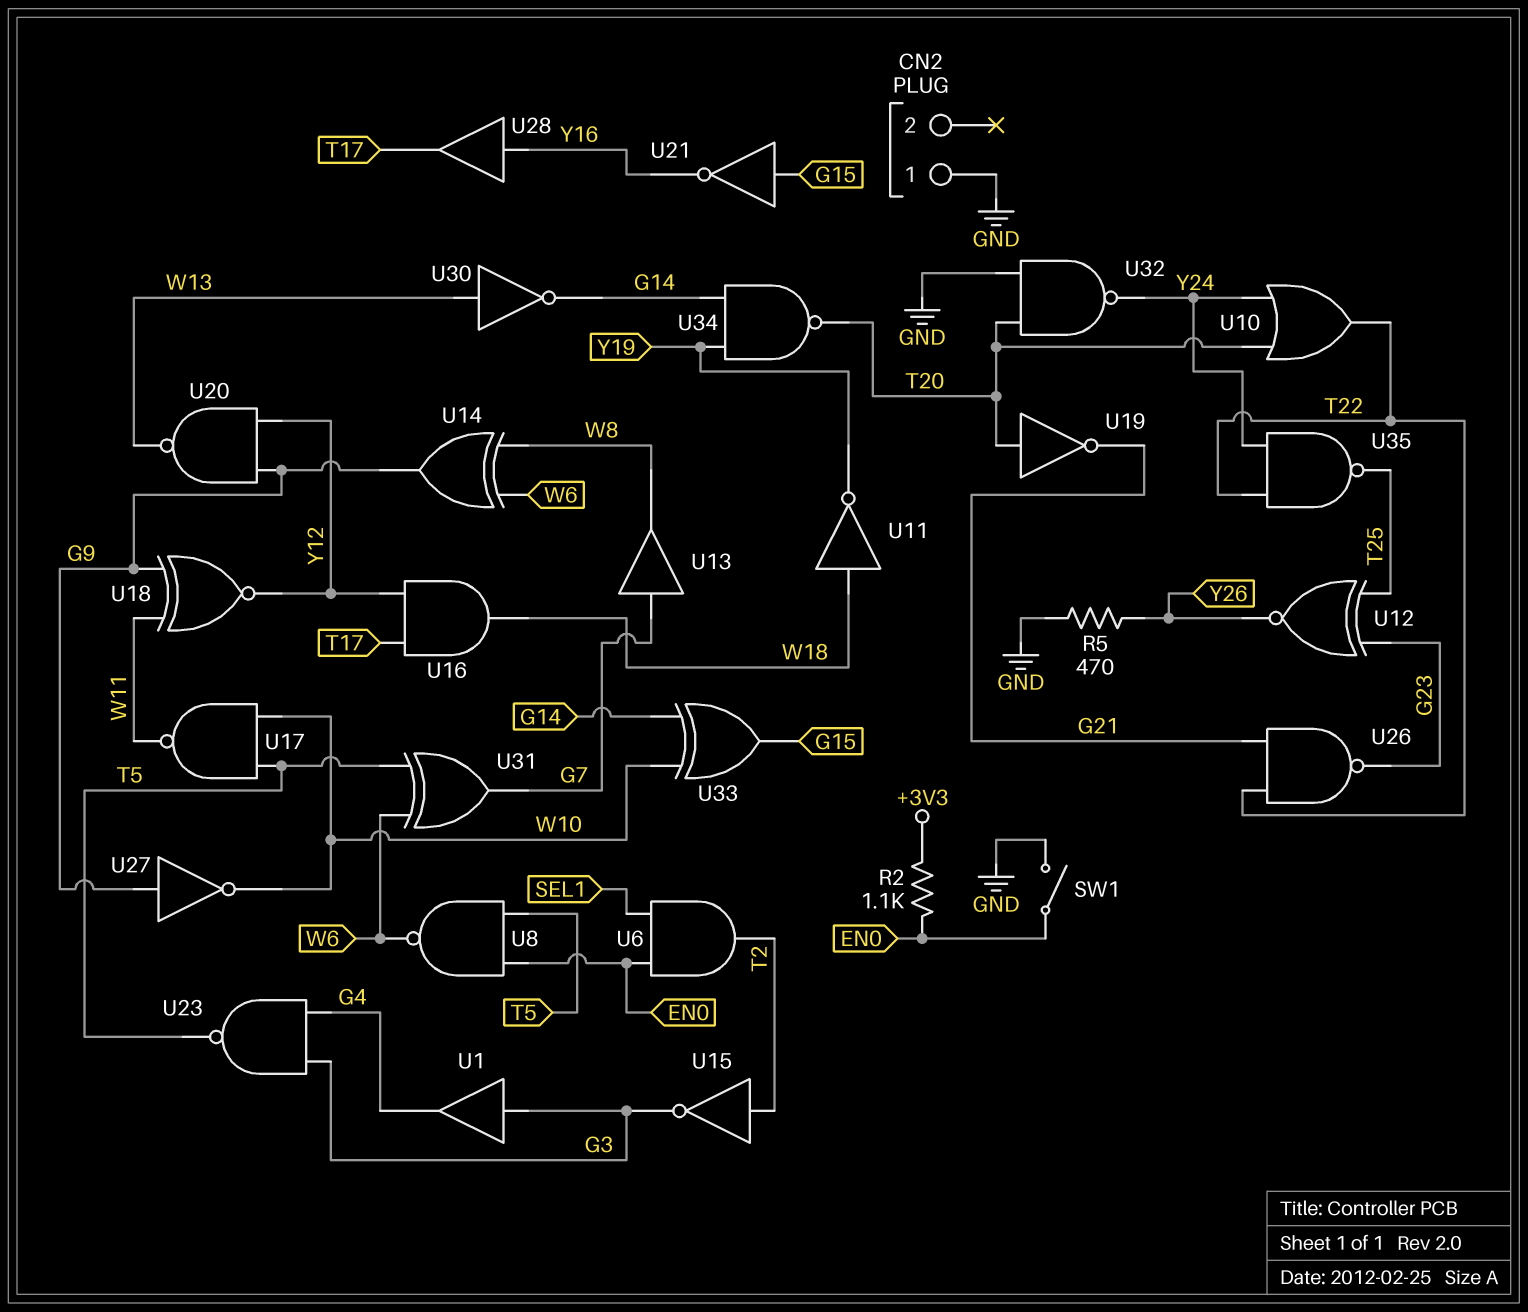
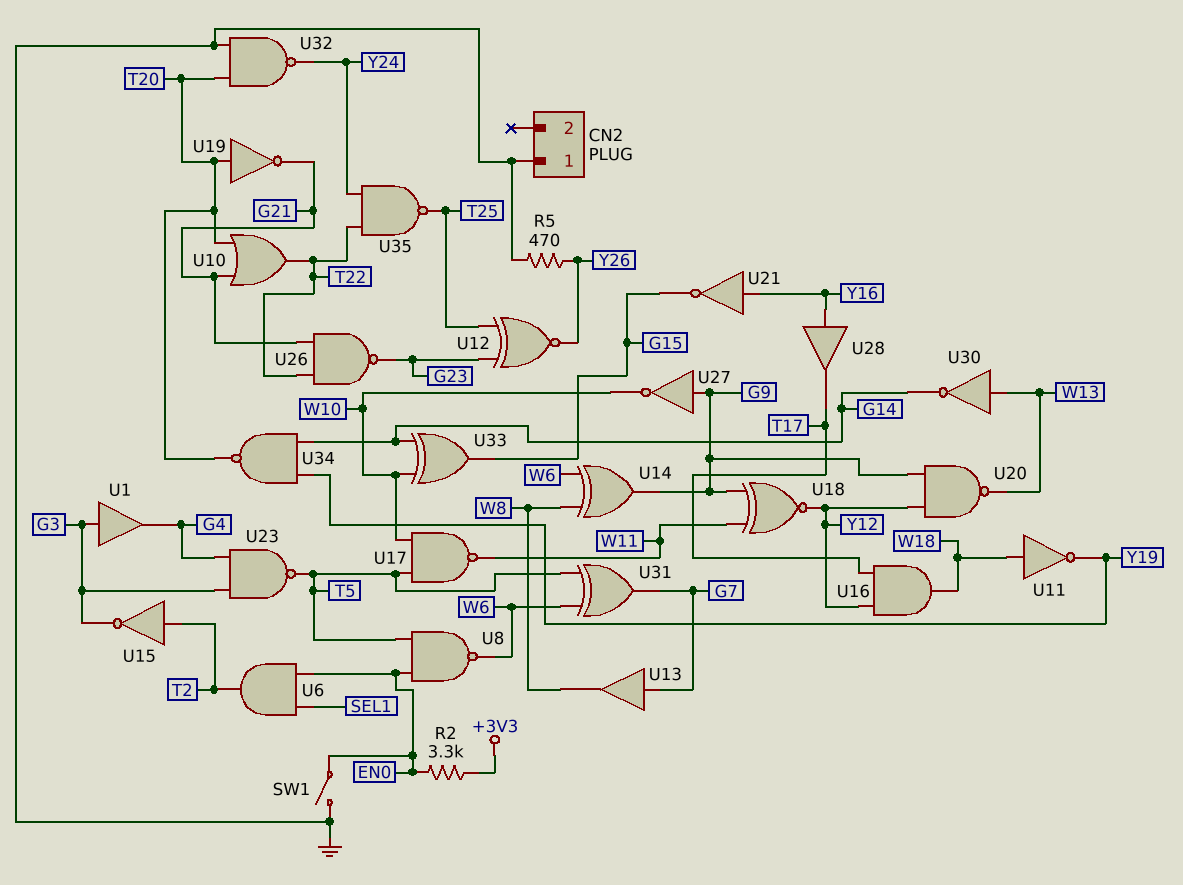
R2: 1.1k (+3V3, EN0) -> 3.3k (+3V3, EN0)
U10: OR (in T20, in Y24, out T22) -> OR (in G21, in T20, out T22)
U21: NOT (in G15, out Y16) -> NOT (in Y16, out G15)

